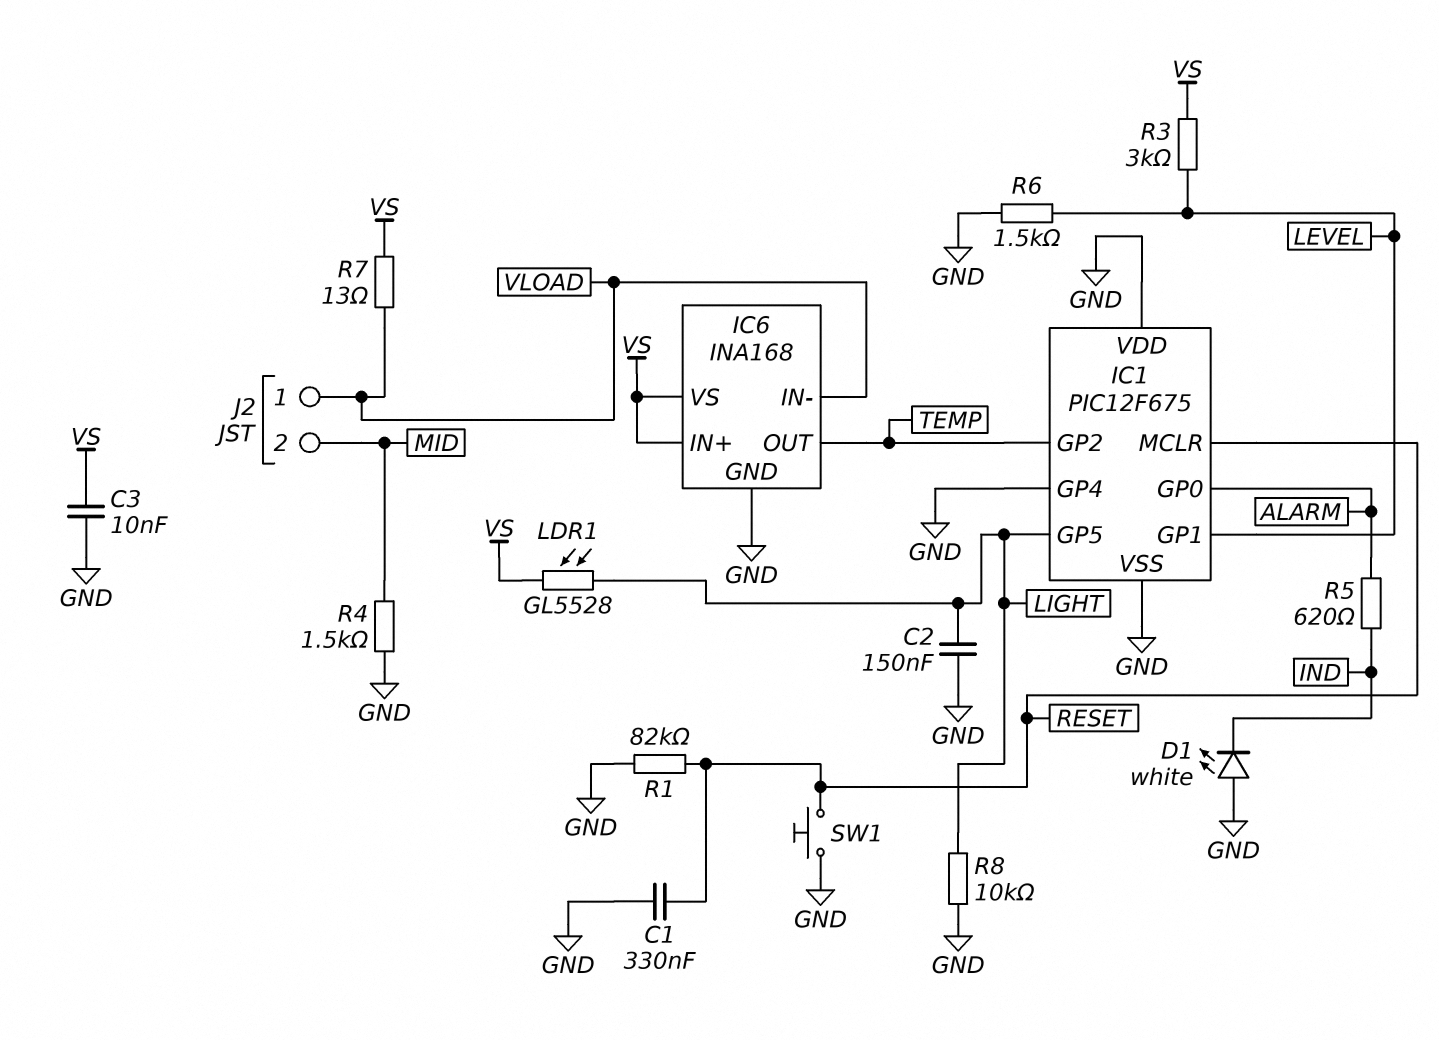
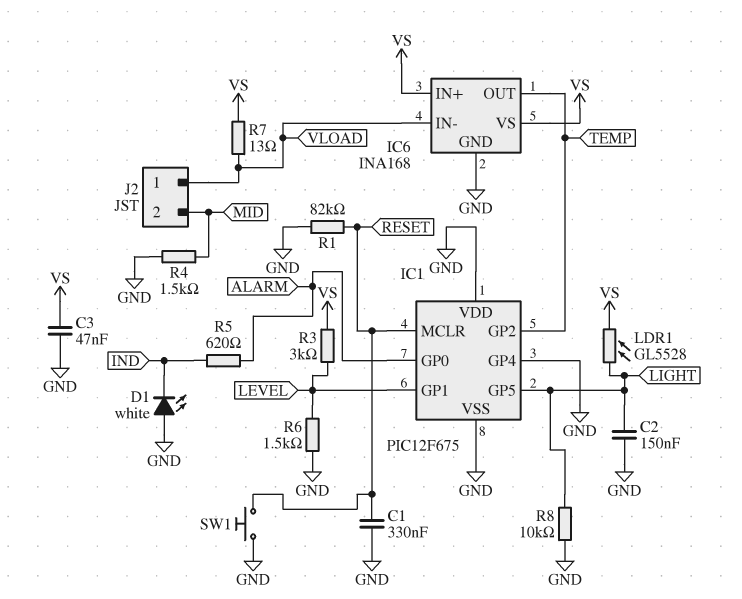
C3: 10nF (GND, VS) -> 47nF (GND, VS)

